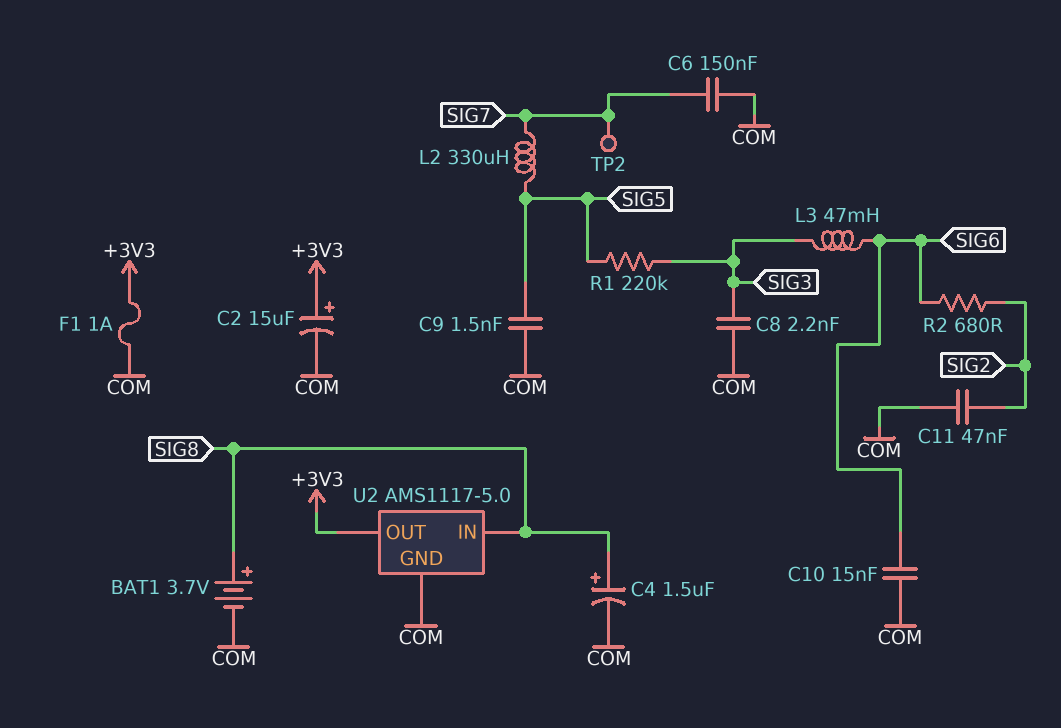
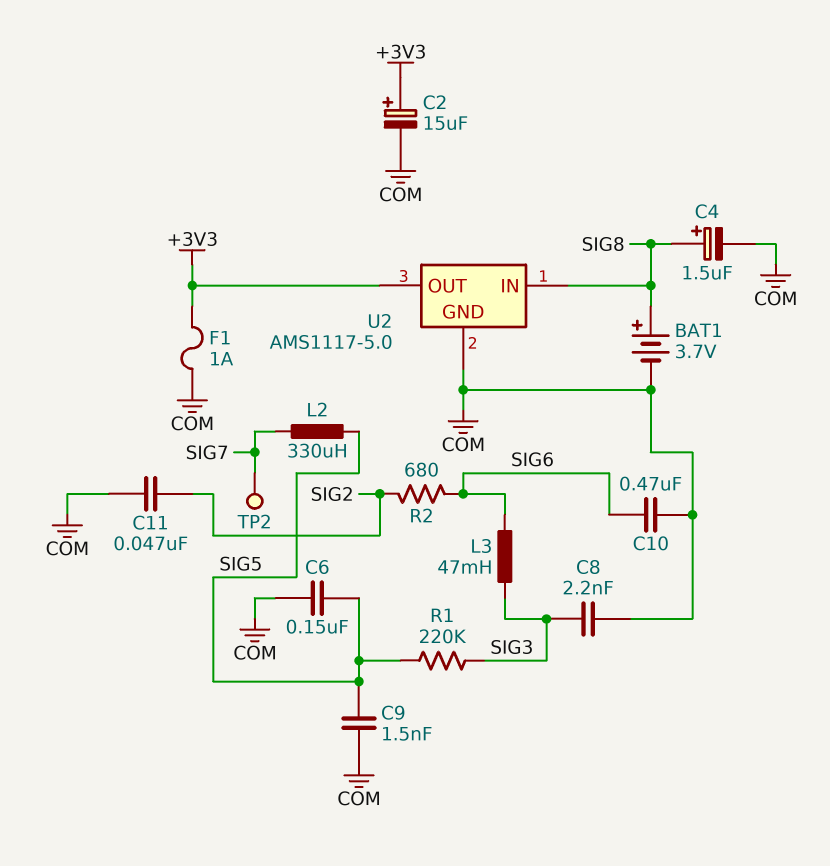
C6: 150nF (COM, SIG7) -> 150nF (COM, SIG5)
C10: 15nF (COM, SIG6) -> 470nF (COM, SIG6)

